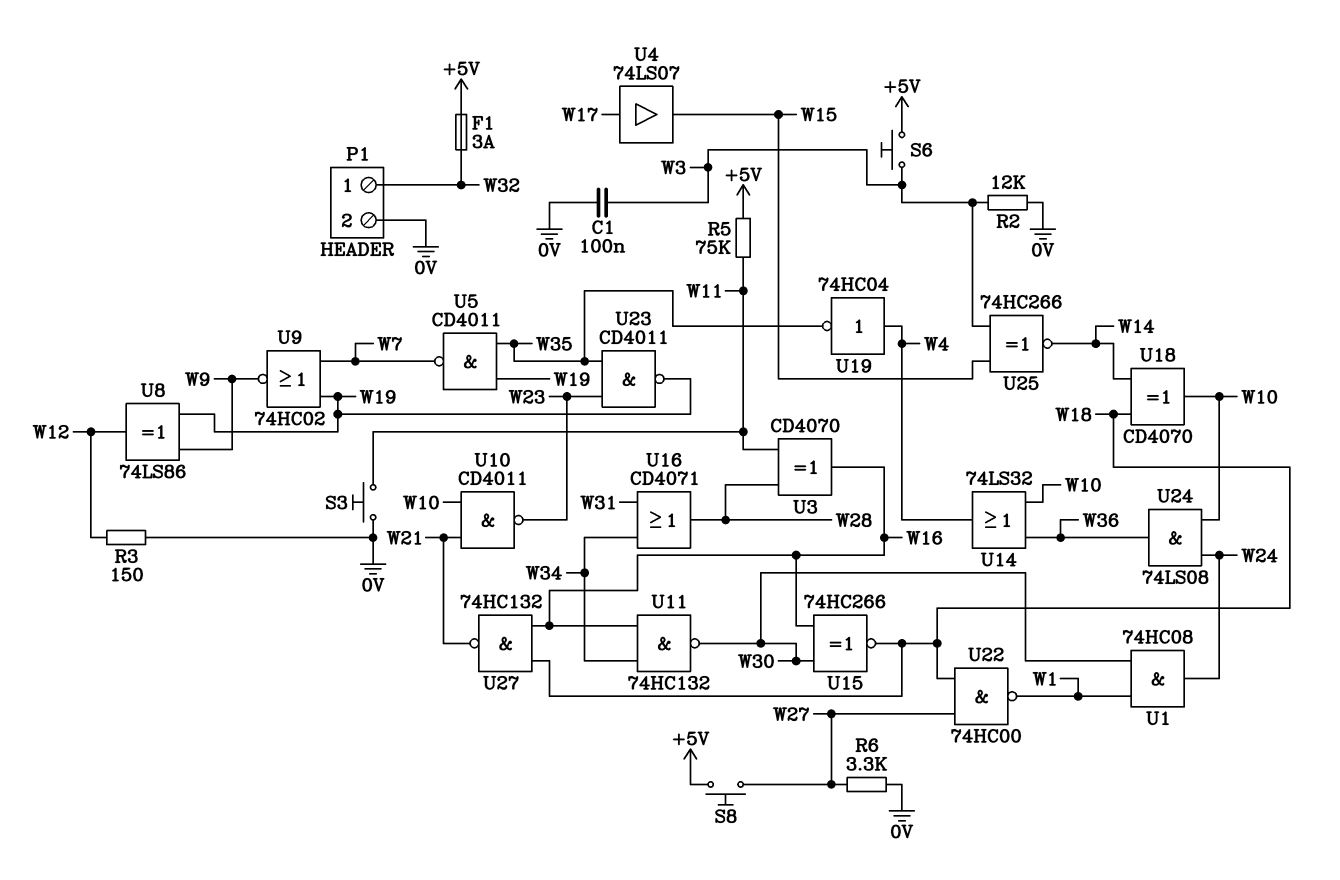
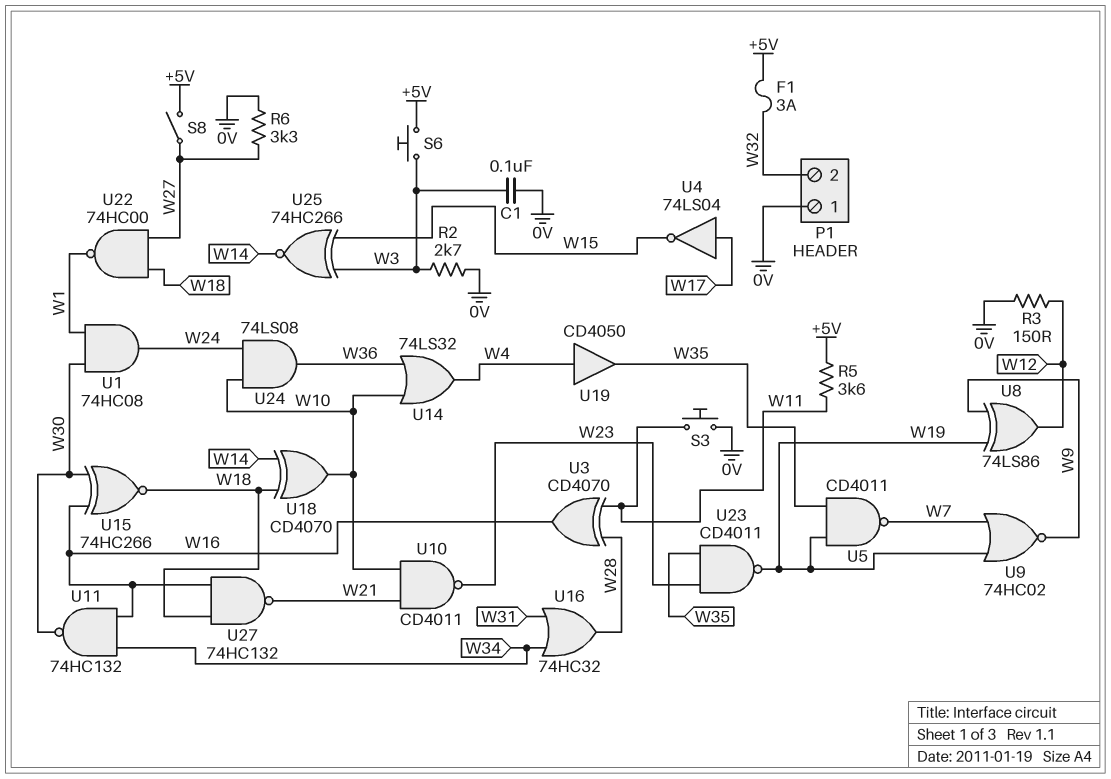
P1 pin 1: W32 -> 0V
P1 pin 2: 0V -> W32
R2: 12k (0V, W3) -> 2.7k (0V, W3)
R5: 75k (+5V, W11) -> 3.6k (+5V, W11)
S8: button (+5V, W27) -> switch (+5V, W27)
U4: buffer 74LS07 (in W17, out W15) -> NOT 74LS04 (in W17, out W15)
U16: OR CD4071 (in W31, in W34, out W28) -> OR 74HC32 (in W31, in W34, out W28)
U19: NOT 74HC04 (in W4, out W35) -> buffer CD4050 (in W4, out W35)

